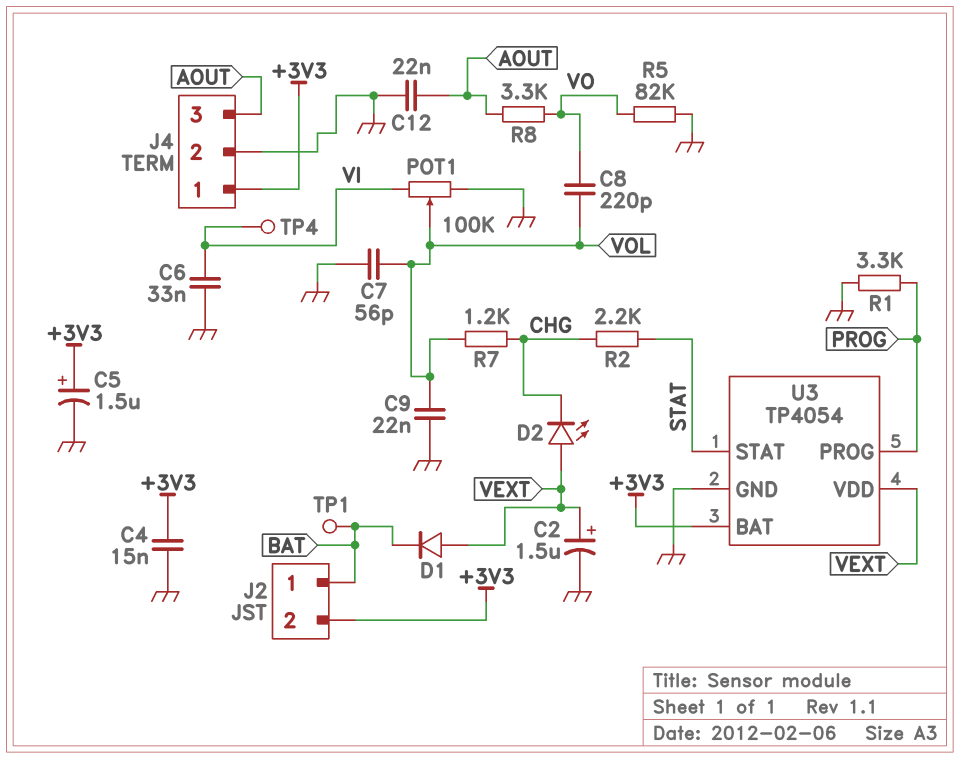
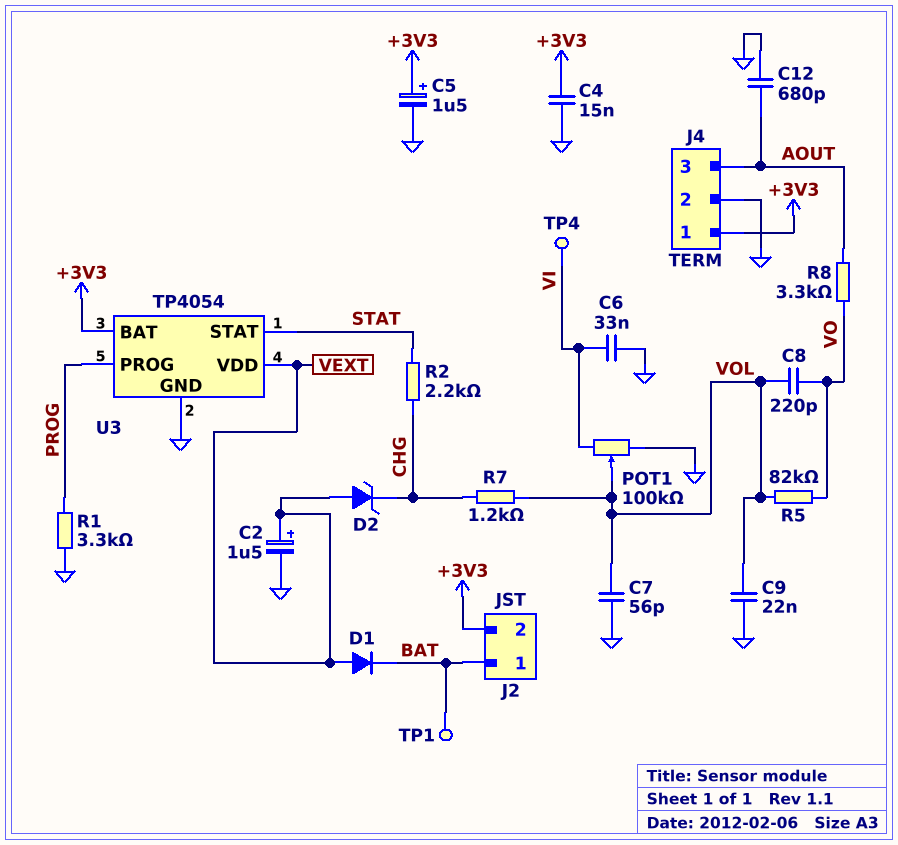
C12: 22nF (AOUT, GND) -> 680pF (AOUT, GND)
D2: LED (A VEXT, K CHG) -> zener (A VEXT, K CHG)
R5: 82k (GND, VO) -> 82k (VO, VOL)

